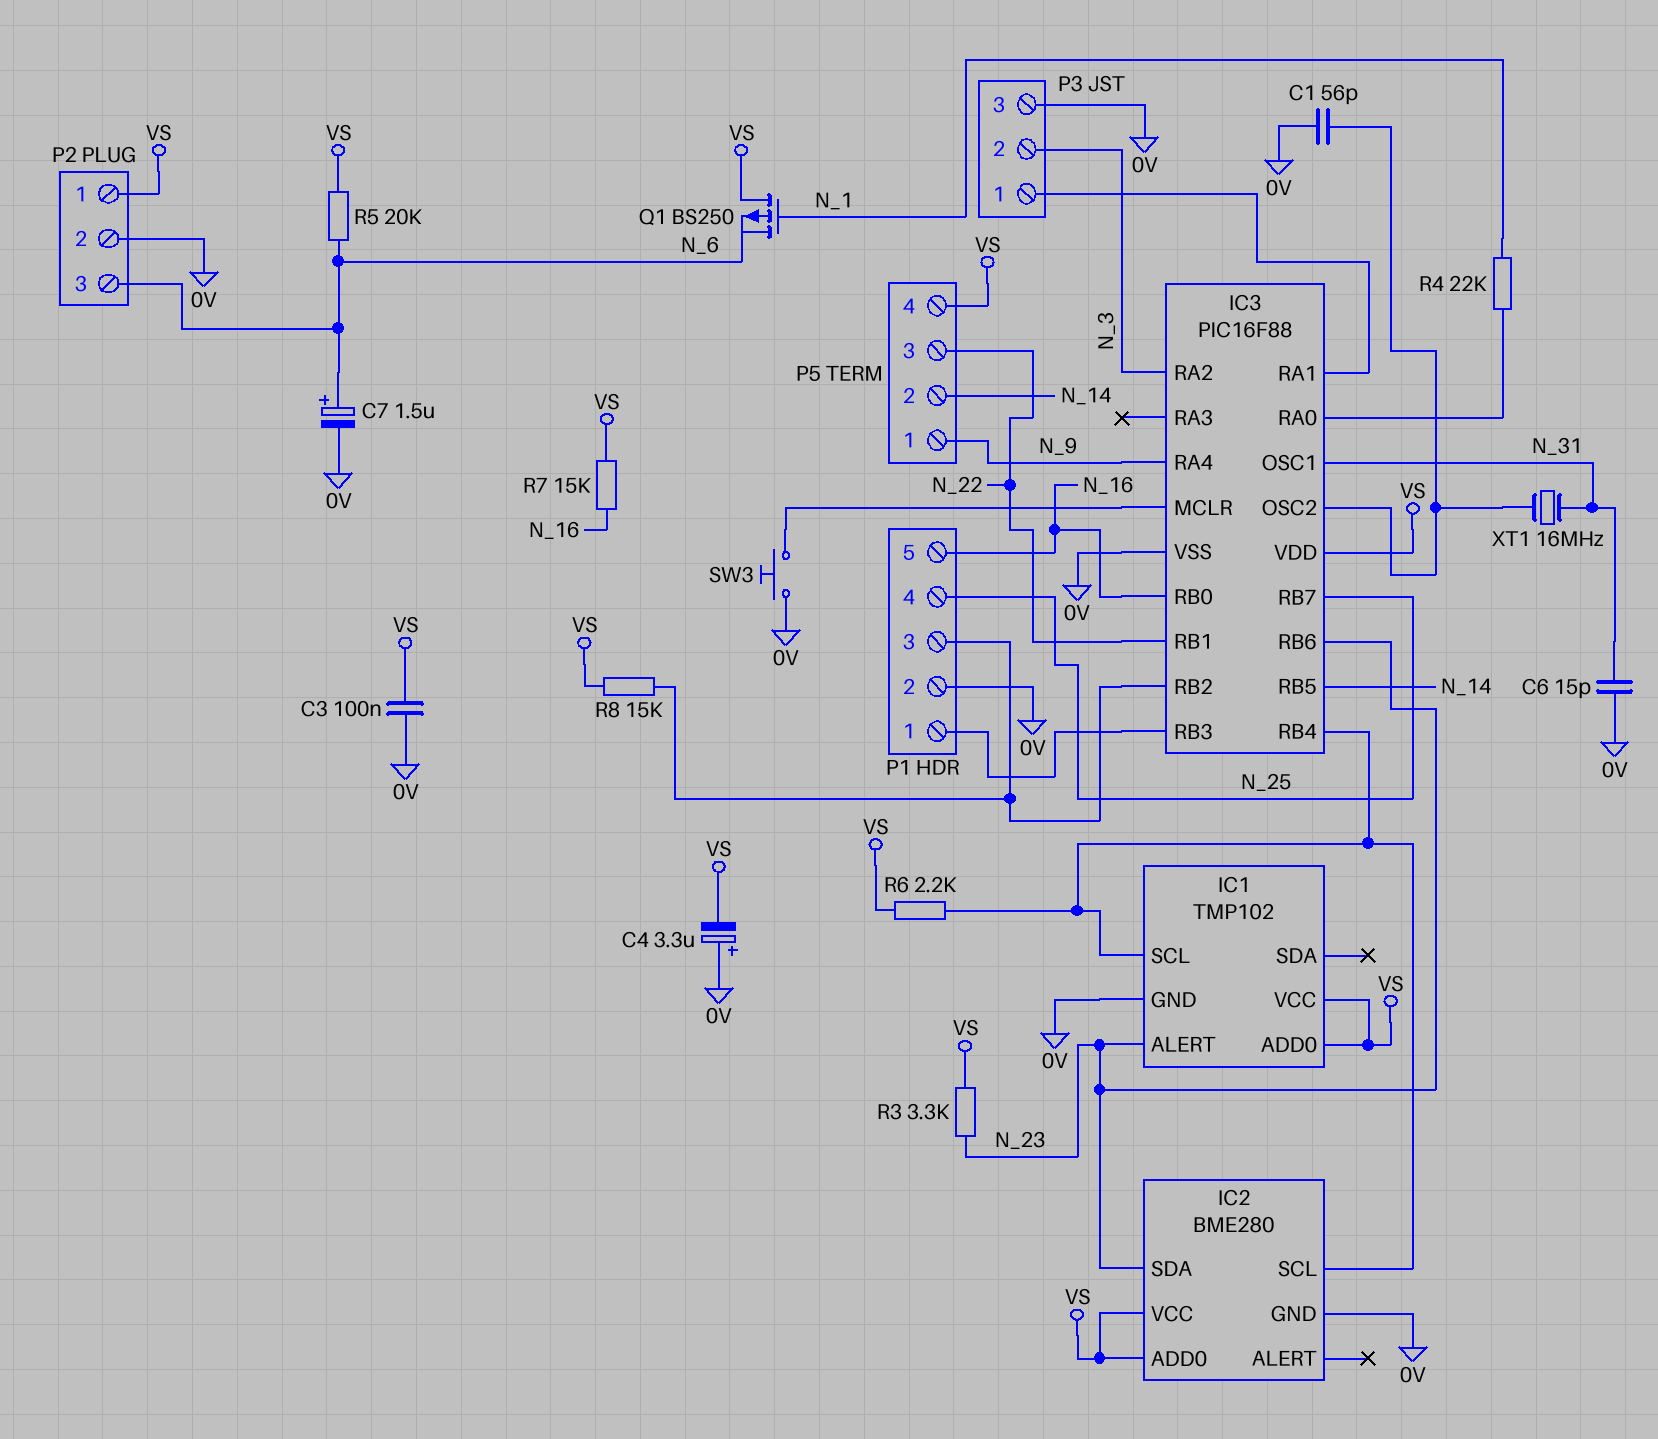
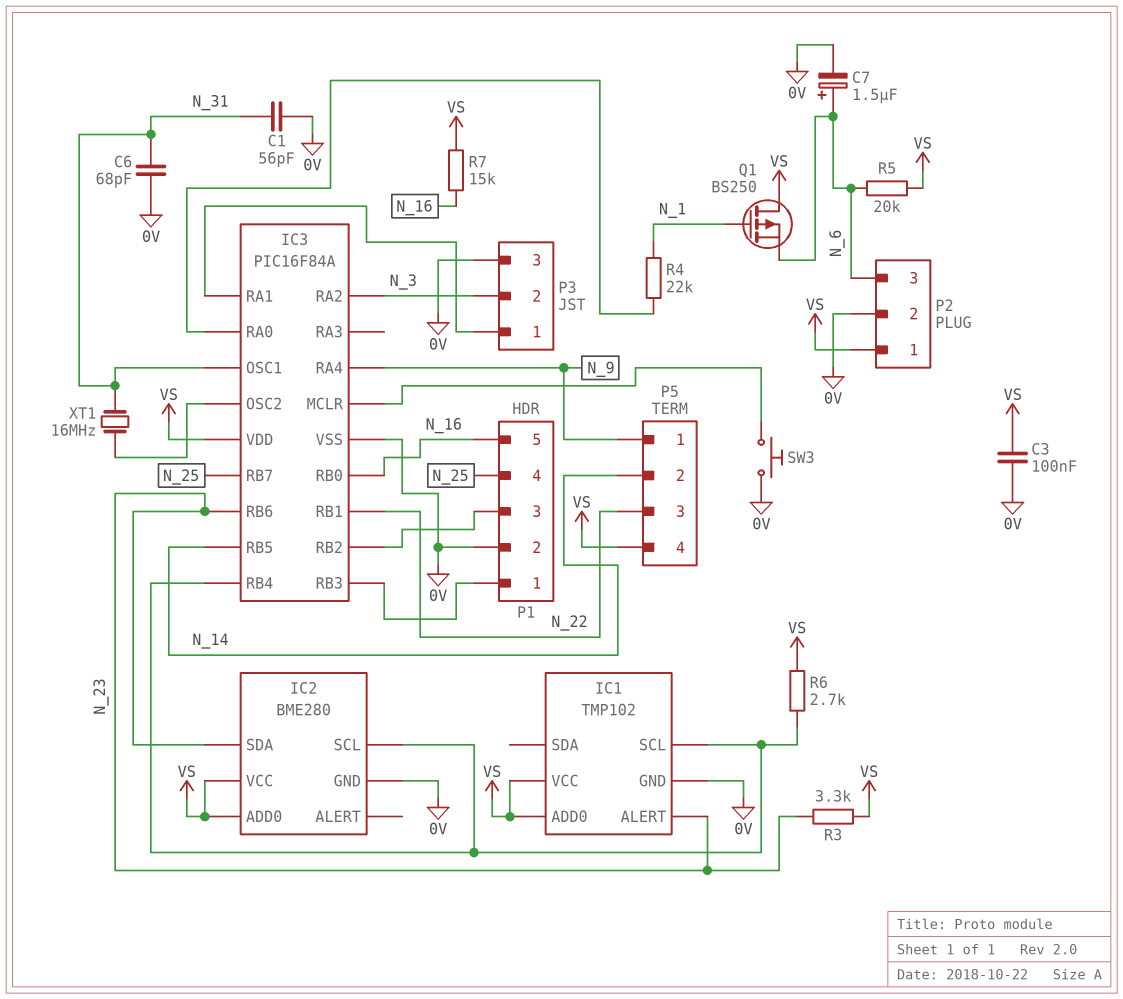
C1: 56pF (0V, IC3/OSC2) -> 56pF (0V, N_31)
C4: 3.3uF (plus 0V, minus VS) -> none
C6: 15pF (0V, N_31) -> 68pF (0V, N_31)
IC3: PIC16F88 -> PIC16F84A
R6: 2.2k (IC1/SCL, VS) -> 2.7k (IC1/SCL, VS)
R8: 15k (IC3/RB2, VS) -> none

